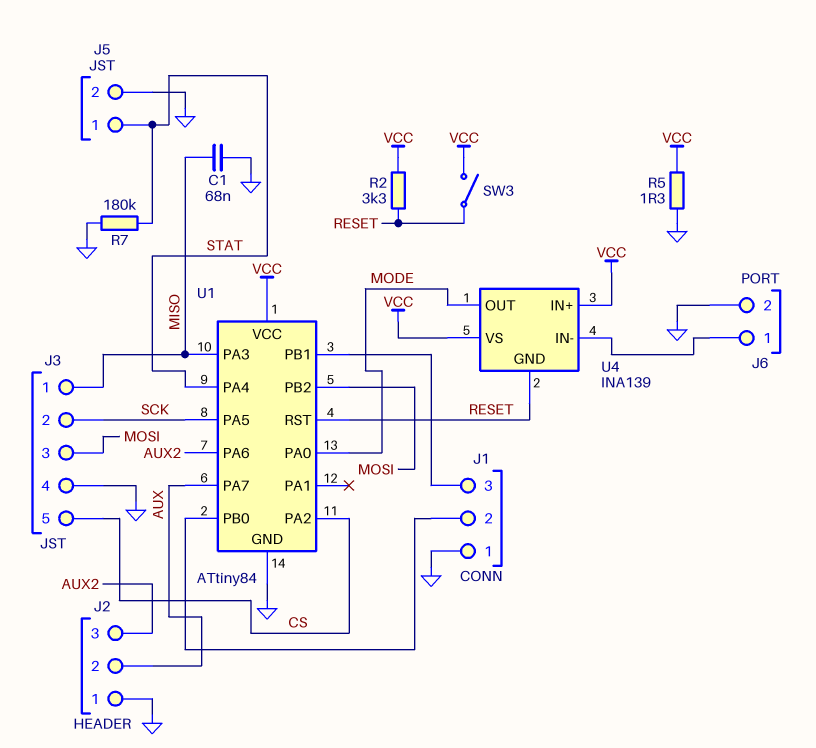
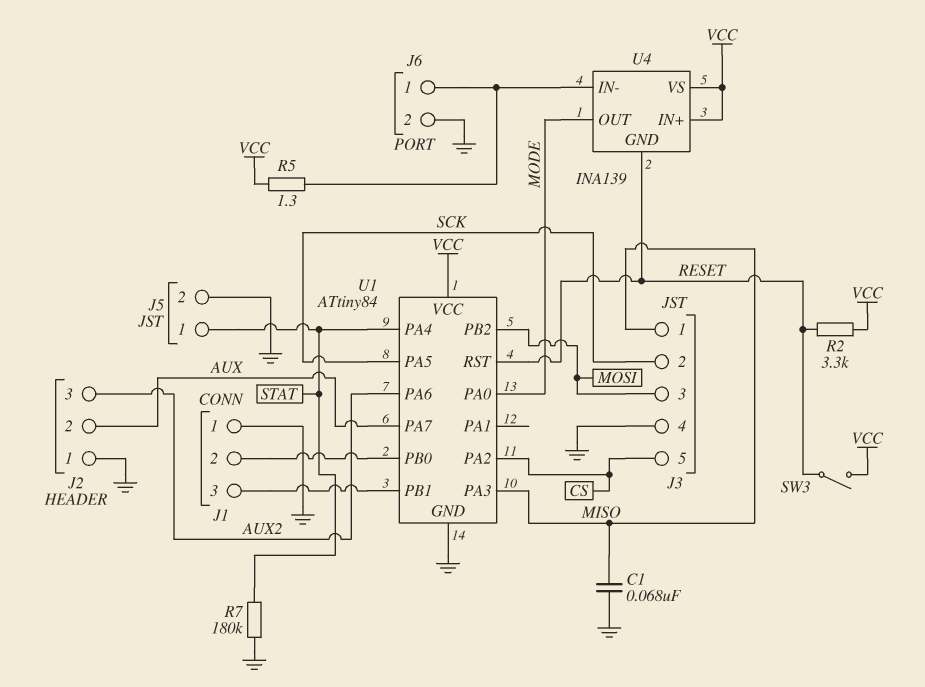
R5: 1.3 (GND, VCC) -> 1.3 (J6/1, VCC)

